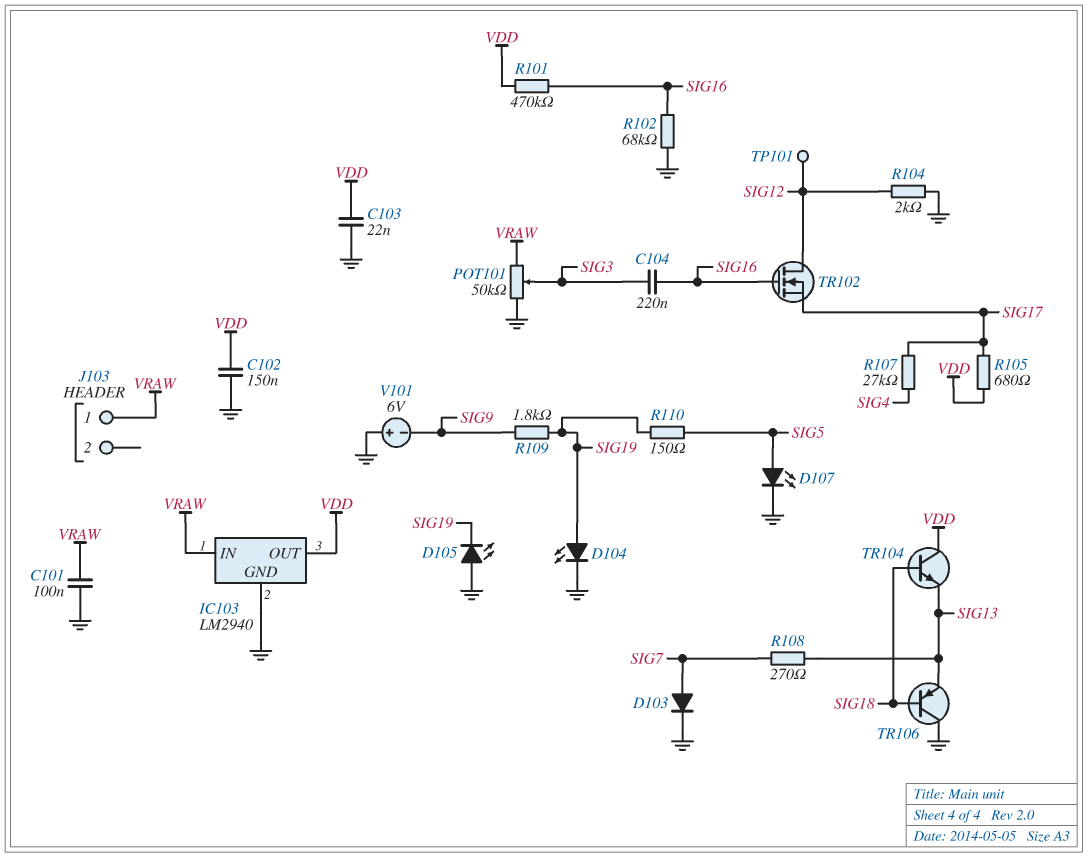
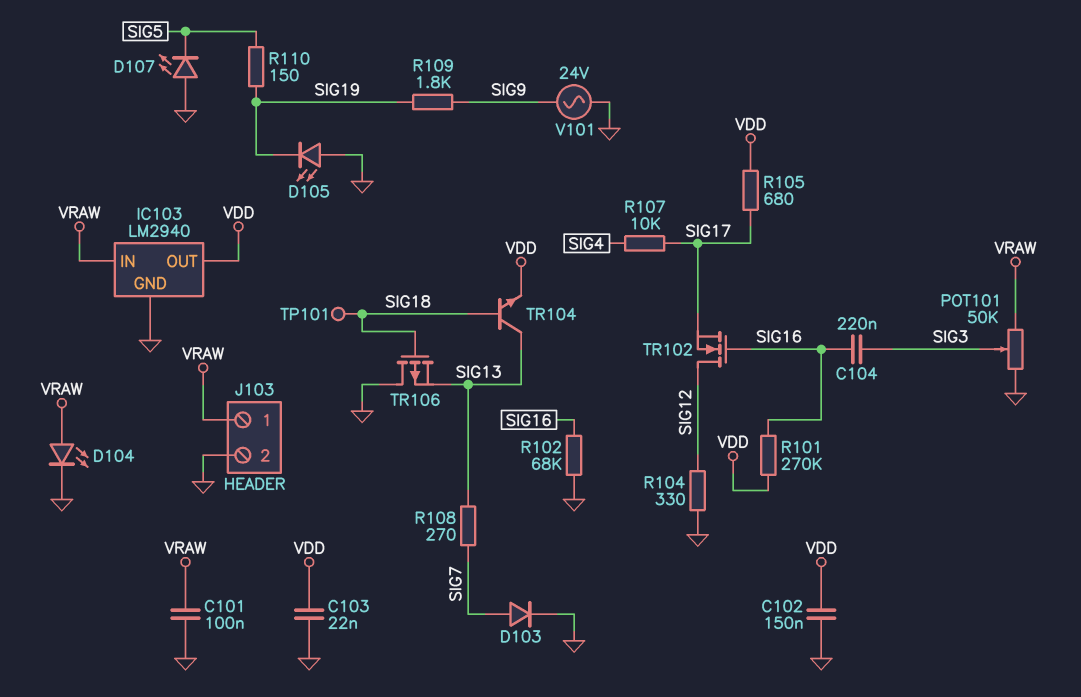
D104: LED (A SIG19, K GND) -> LED (A VRAW, K GND)
D107: LED (A SIG5, K GND) -> LED (A GND, K SIG5)
J103 pin 2: none -> GND
R101: 470k (SIG16, VDD) -> 270k (SIG16, VDD)
R104: 2k (GND, SIG12) -> 330 (GND, SIG12)
R107: 27k (SIG4, SIG17) -> 10k (SIG4, SIG17)
TP101: test point (SIG12) -> test point (SIG18)
TR104: NPN (B SIG18, C VDD, E SIG13) -> NPN (B SIG18, C SIG13, E VDD)
TR106: PNP (B SIG18, C GND, E SIG13) -> PMOS (G SIG18, D GND, S SIG13)
V101: 6V (plus GND, minus SIG9) -> AC 24V (GND, SIG9)

